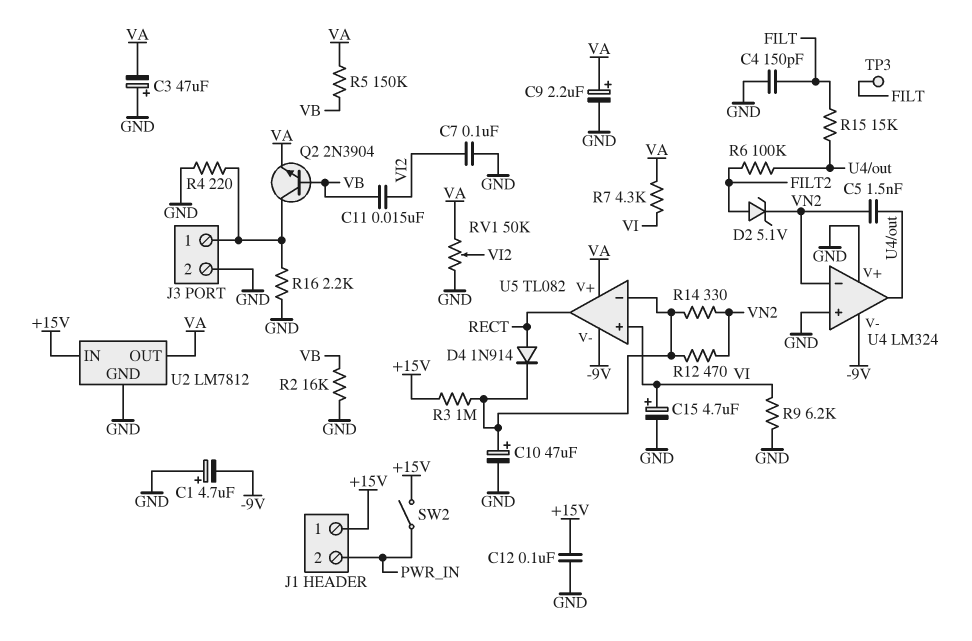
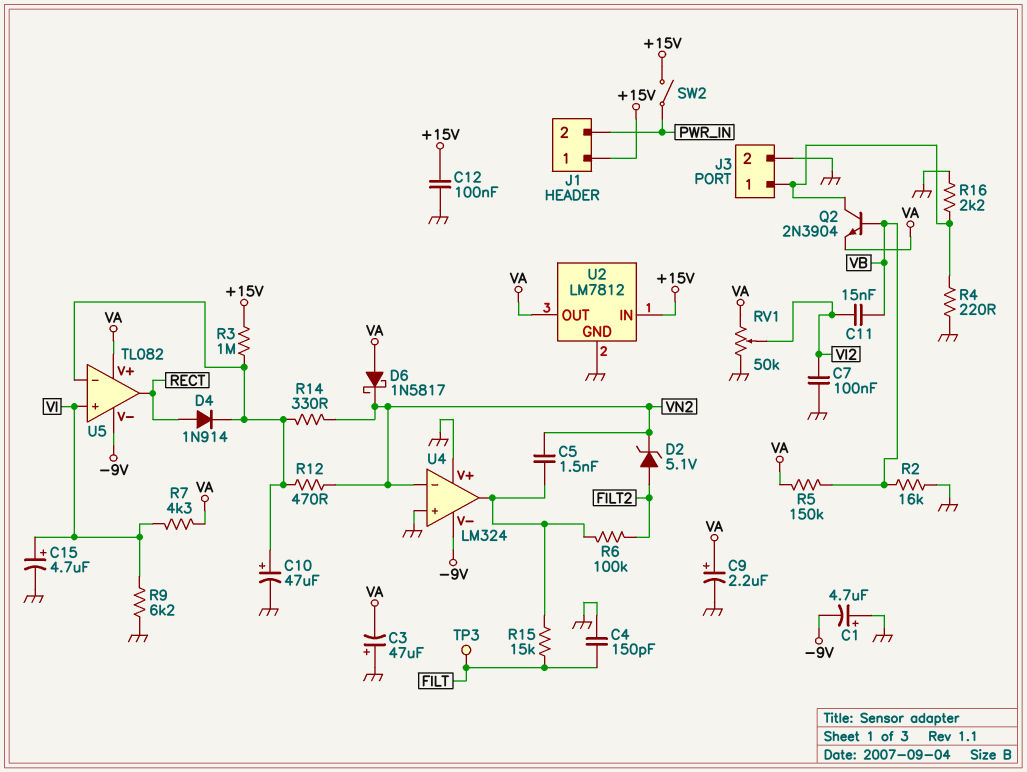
D6: none -> schottky 1N5817 (A VA, K VN2)

